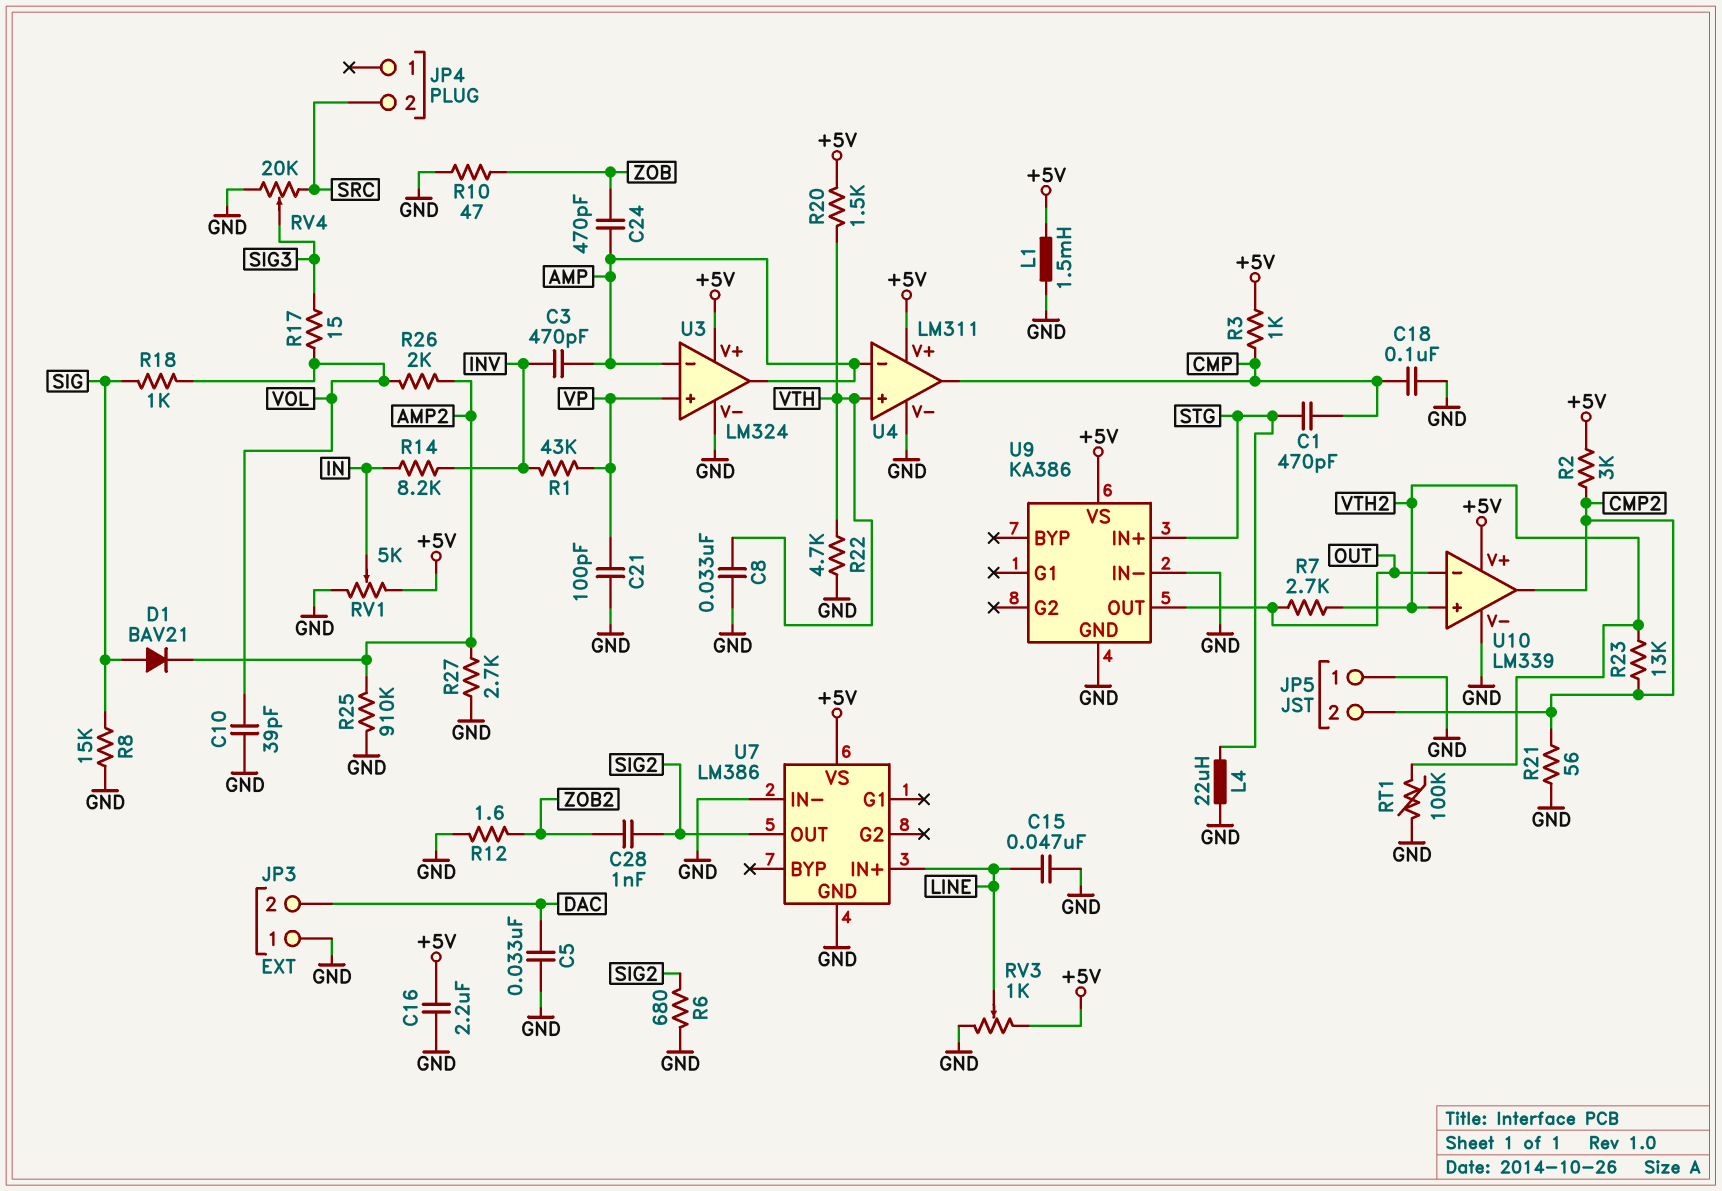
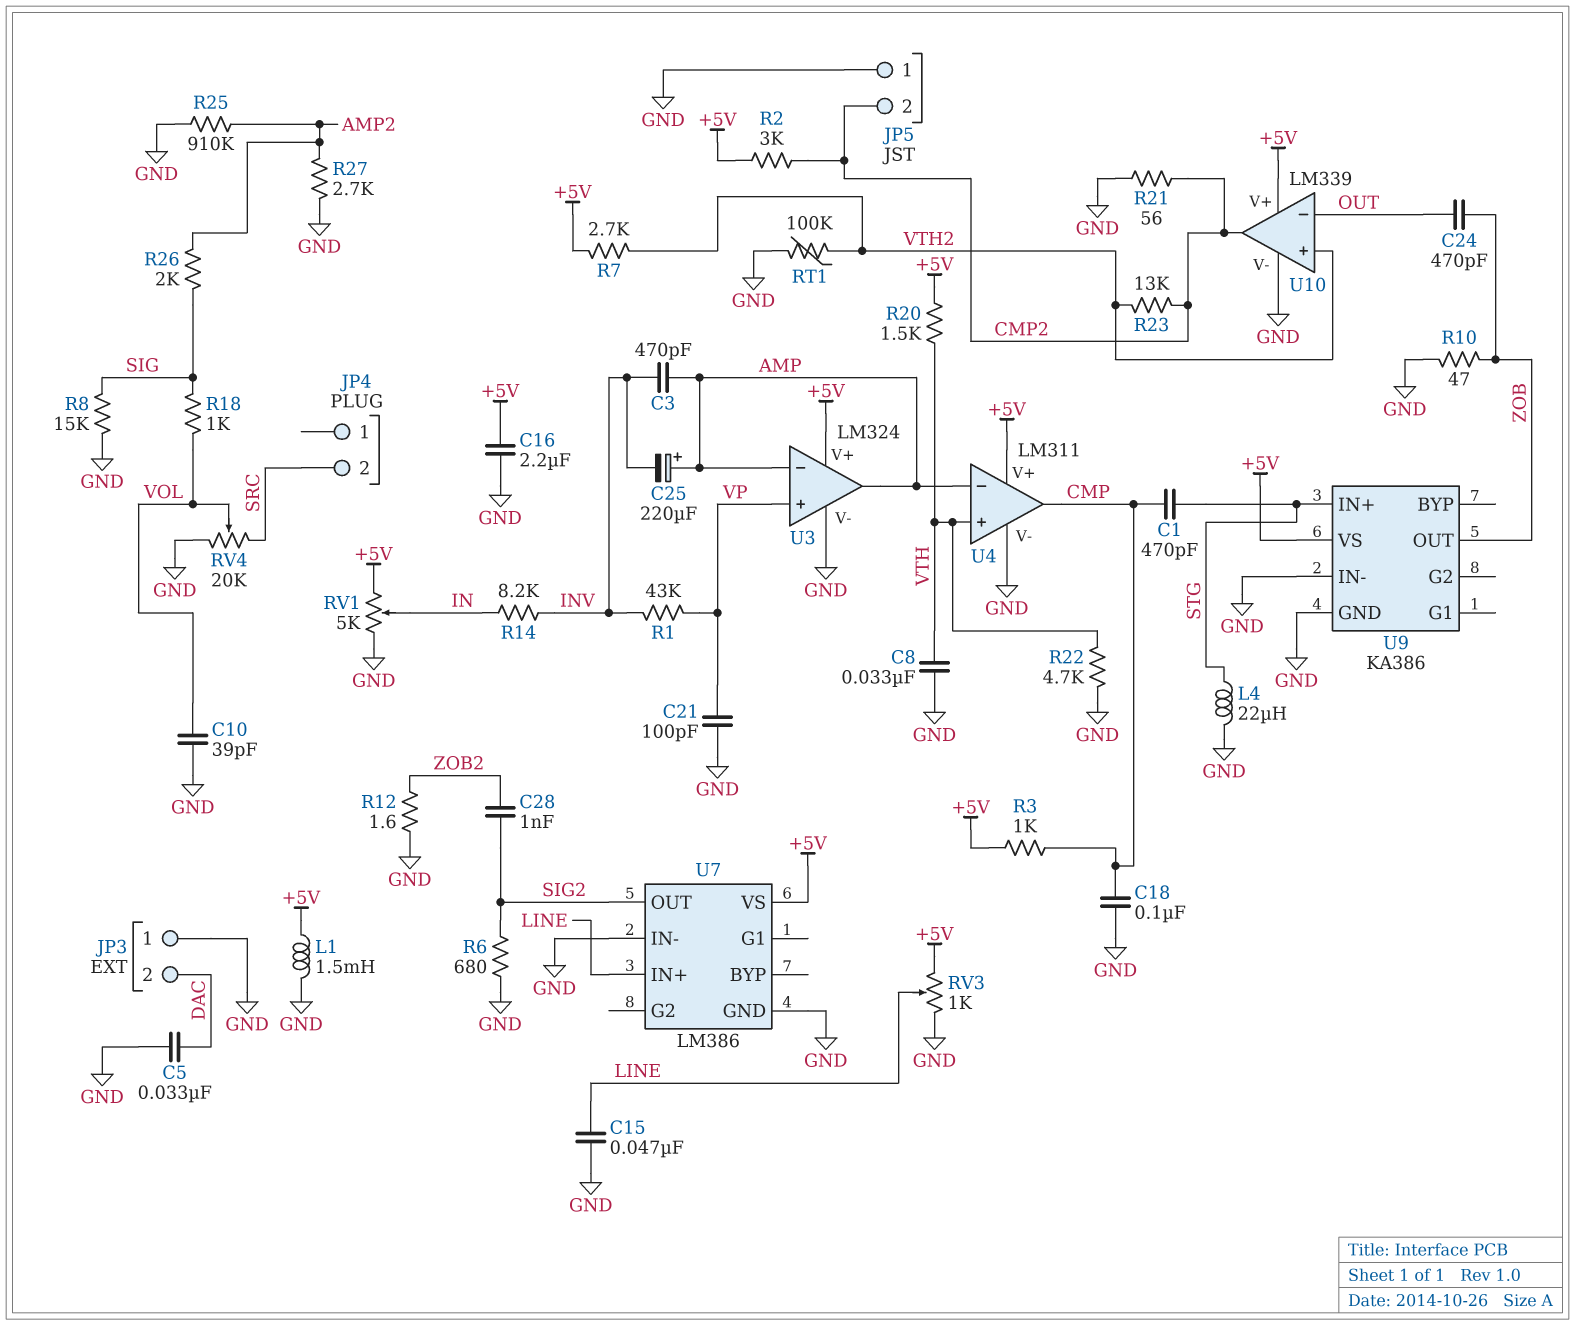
C24: 470pF (AMP, ZOB) -> 470pF (OUT, ZOB)
C25: none -> 220uF (plus AMP, minus INV)
D1: diode BAV21 (A SIG, K AMP2) -> none
R7: 2.7k (OUT, VTH2) -> 2.7k (+5V, VTH2)
R17: 15 (SIG3, VOL) -> none
R26: 2k (AMP2, VOL) -> 2k (AMP2, SIG)
RV4: 20k (GND, SRC, wiper SIG3) -> 20k (GND, SRC, wiper VOL)
U9 pin OUT: OUT -> ZOB

